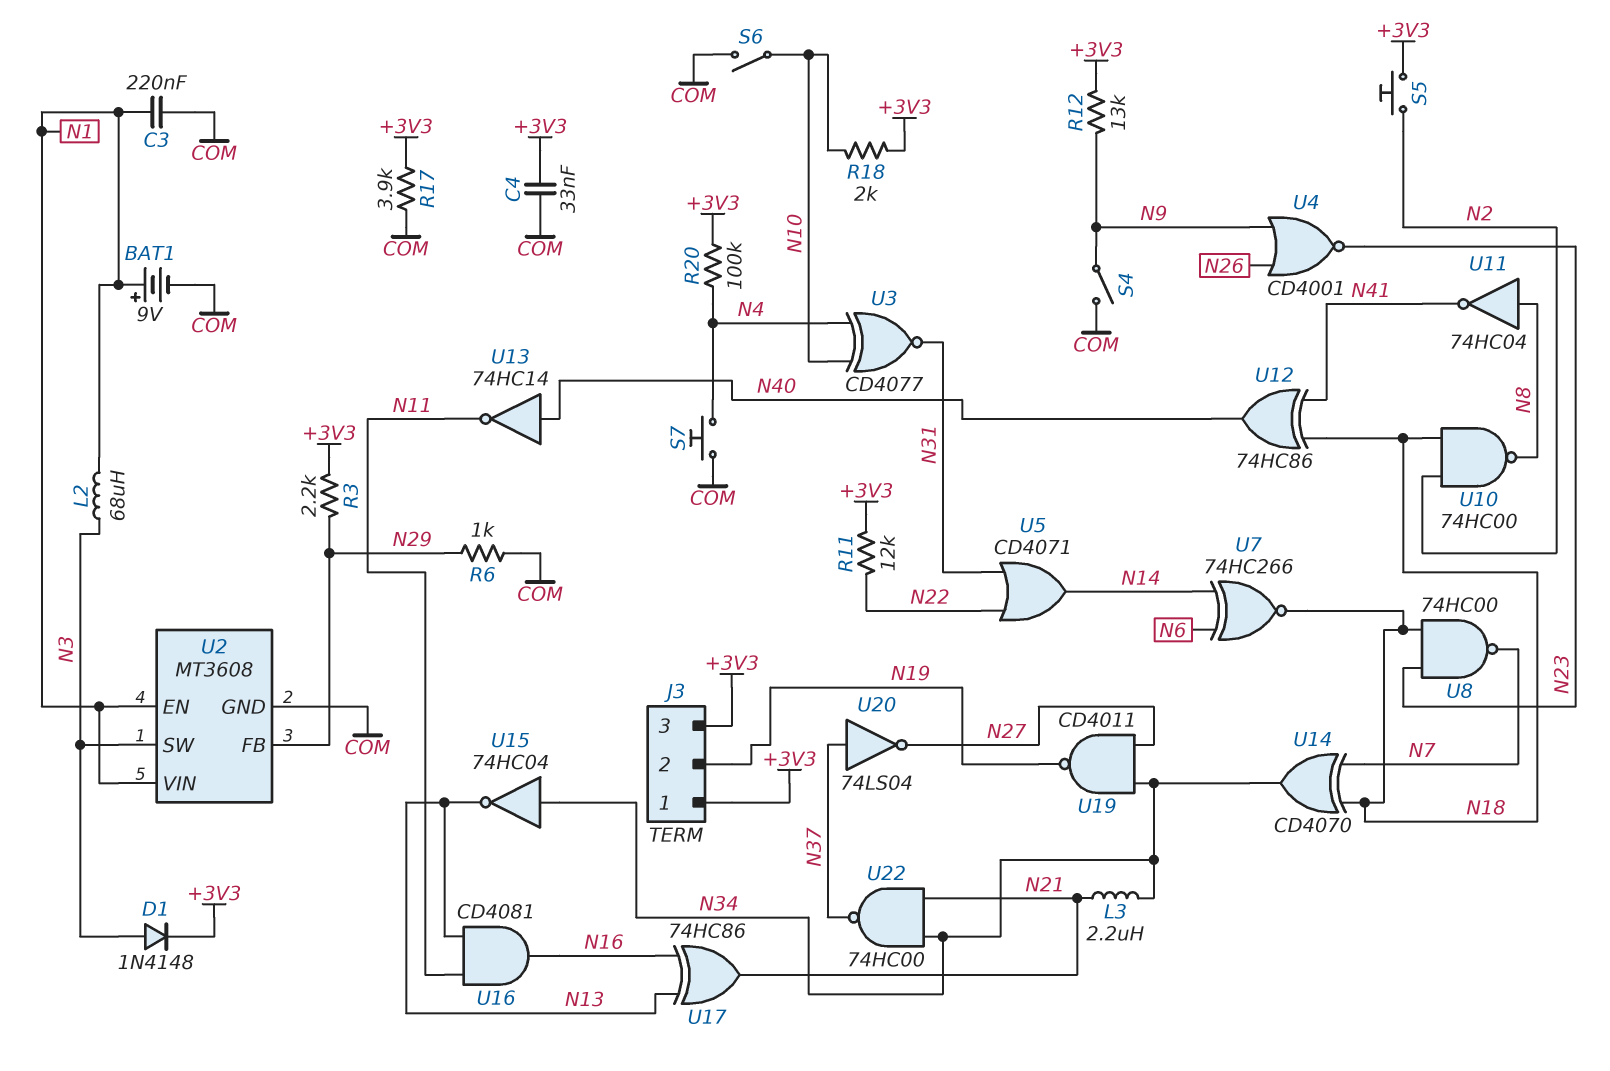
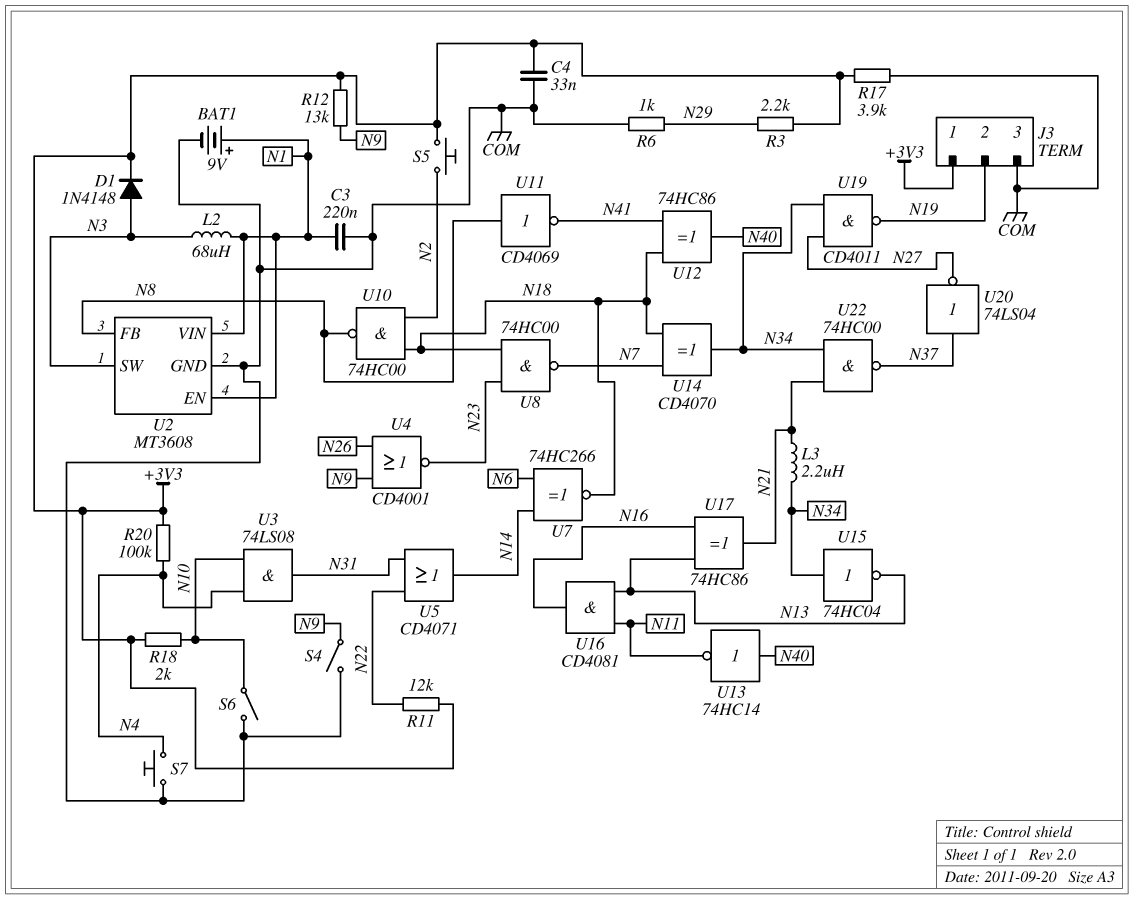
J3 pin 3: +3V3 -> COM
U2 pin FB: N29 -> N8
U3: XNOR CD4077 (in N4, in N10, out N31) -> AND 74LS08 (in N4, in N10, out N31)
U11: NOT 74HC04 (in N8, out N41) -> NOT CD4069 (in N8, out N41)

